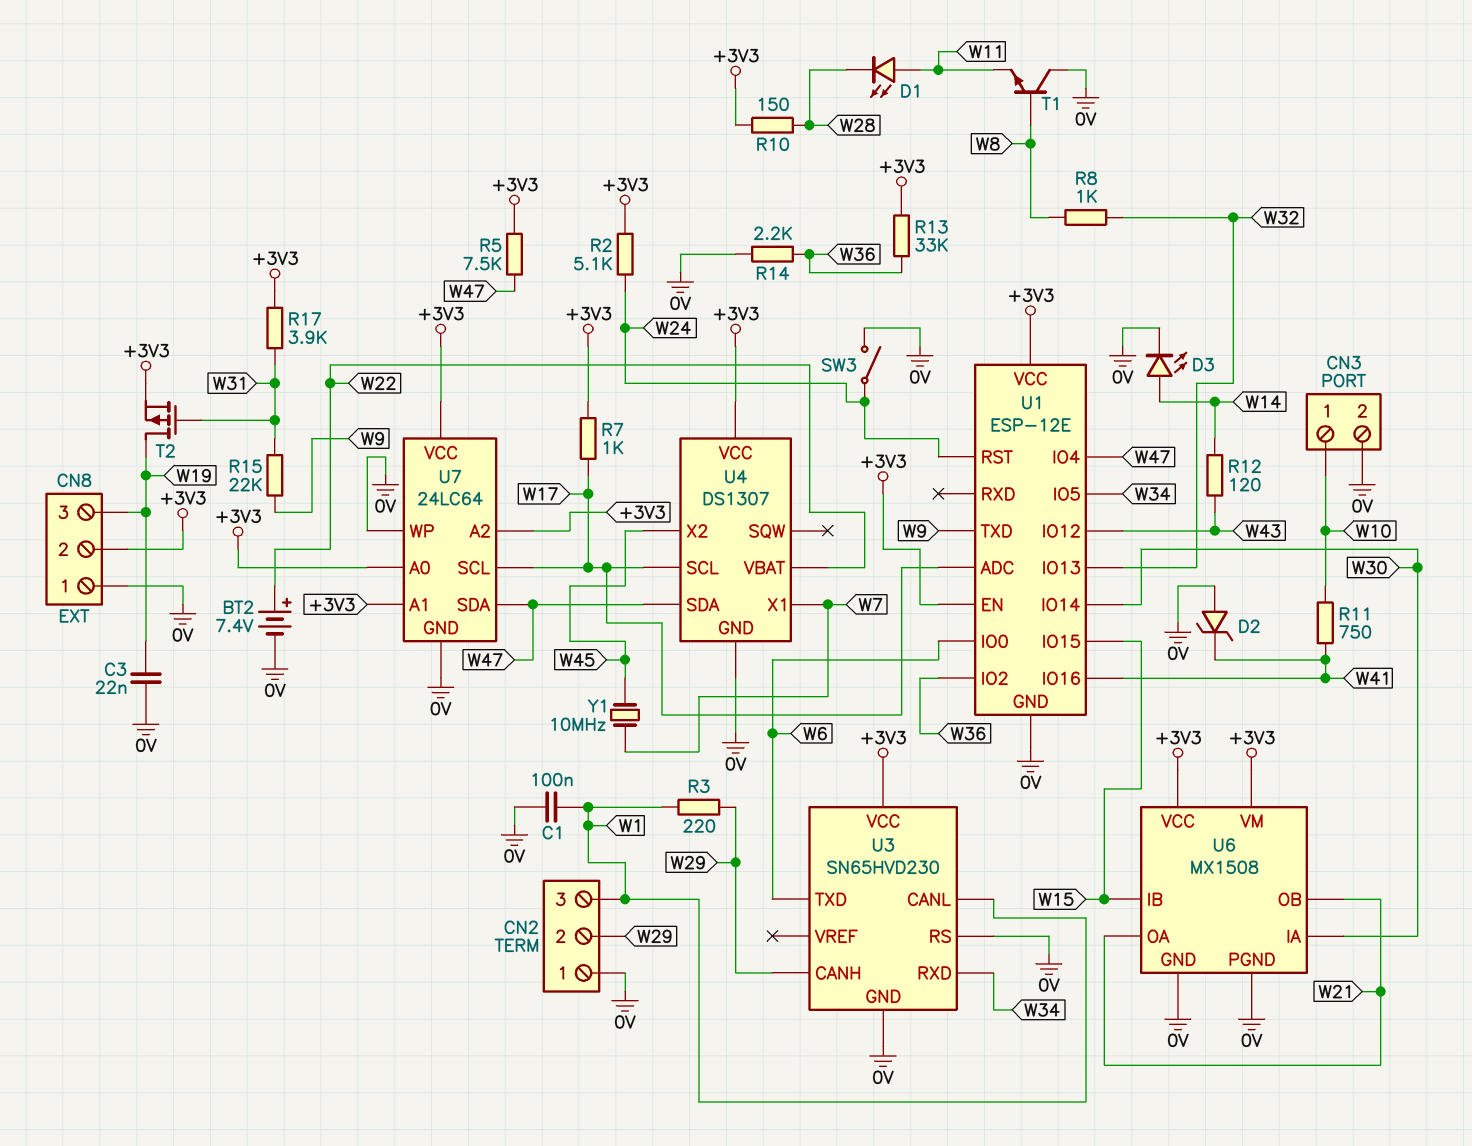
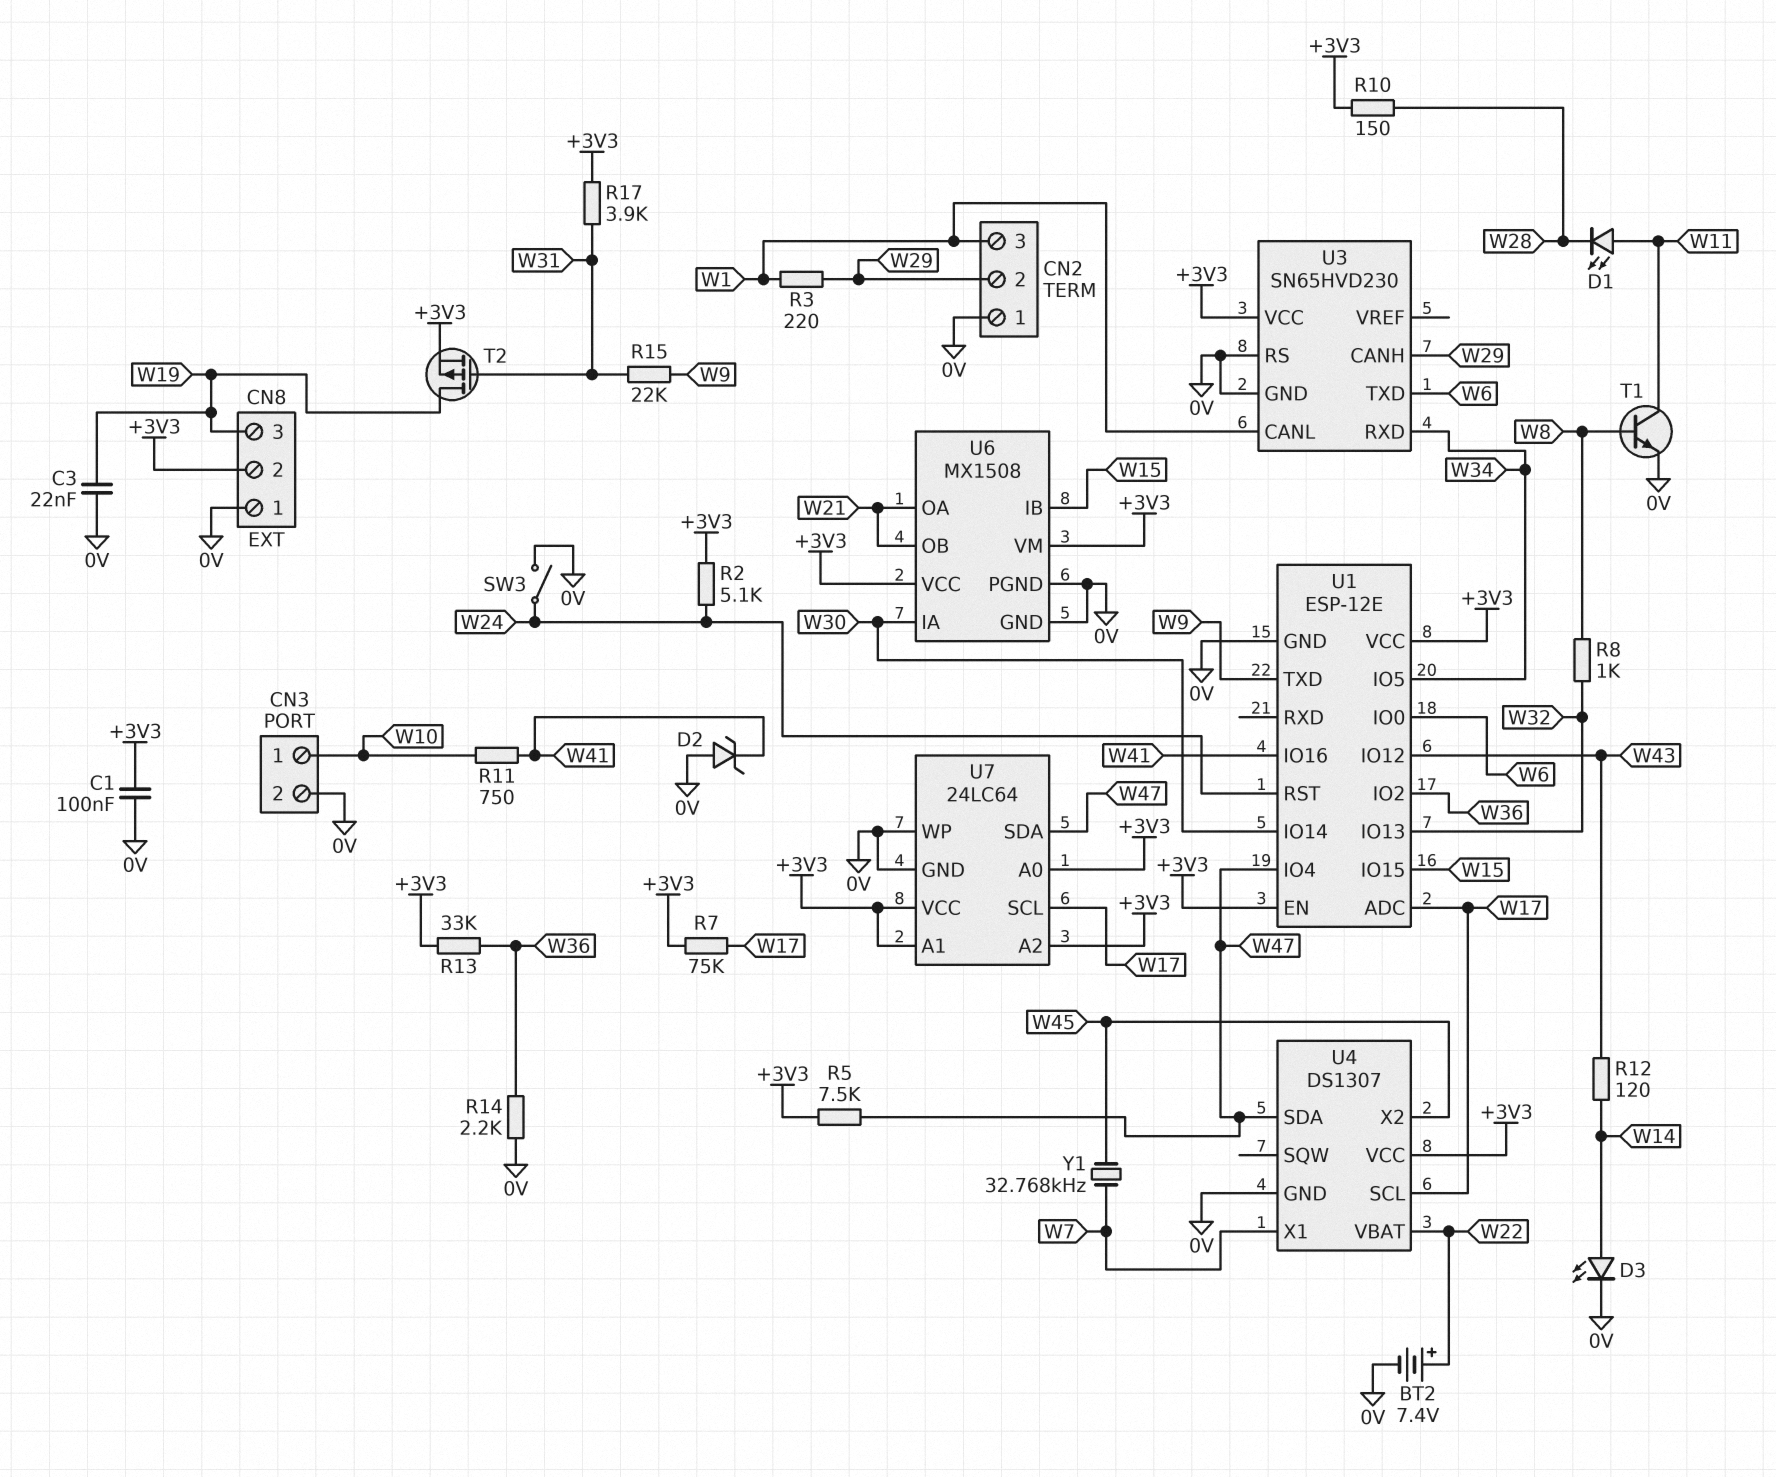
C1: 100nF (0V, W1) -> 100nF (+3V3, 0V)
R7: 1k (+3V3, W17) -> 75k (+3V3, W17)
T1: NPN (B W8, C 0V, E W11) -> NPN (B W8, C W11, E 0V)
Y1: 10MHz (W7, W45) -> 32.768kHz (W7, W45)

